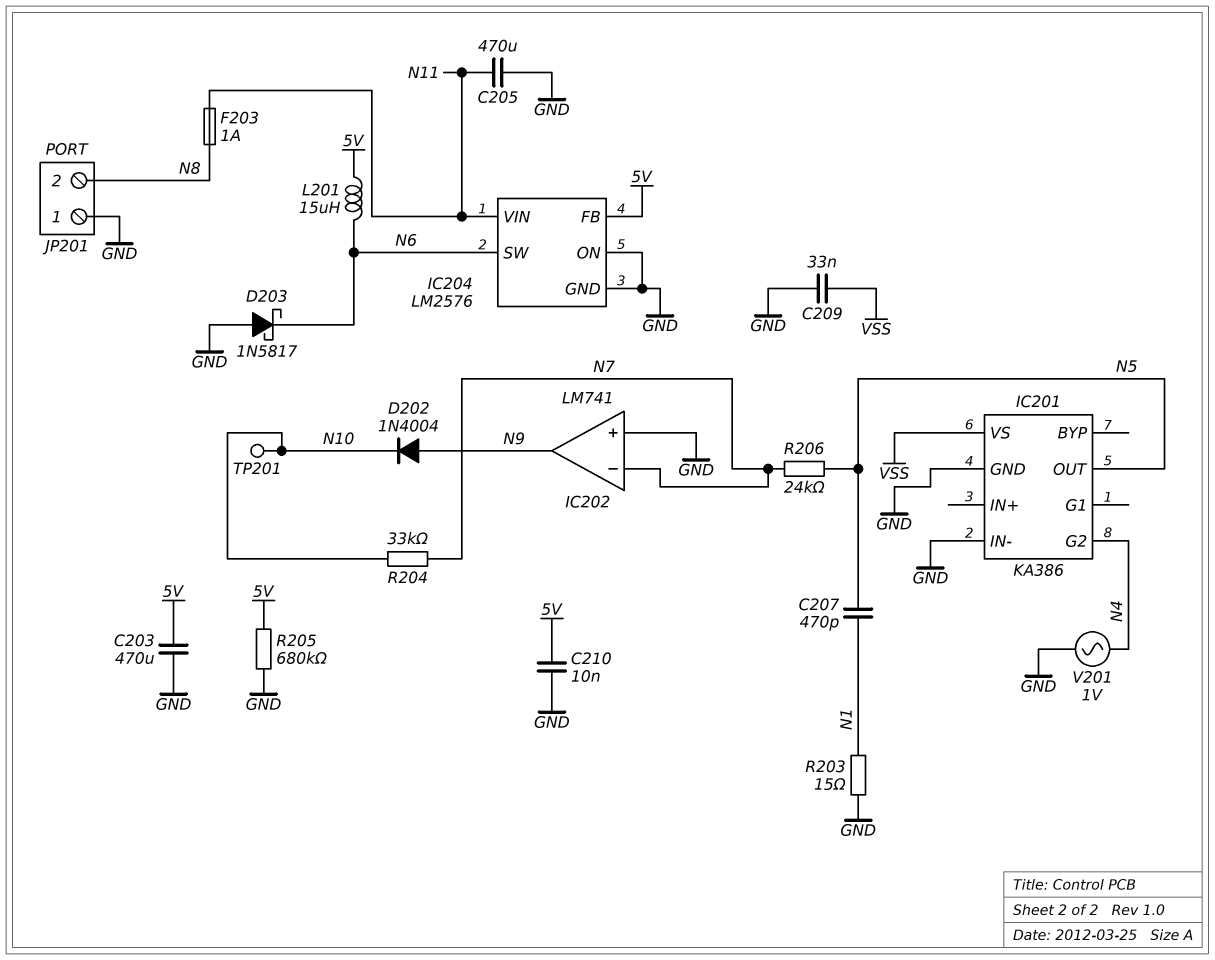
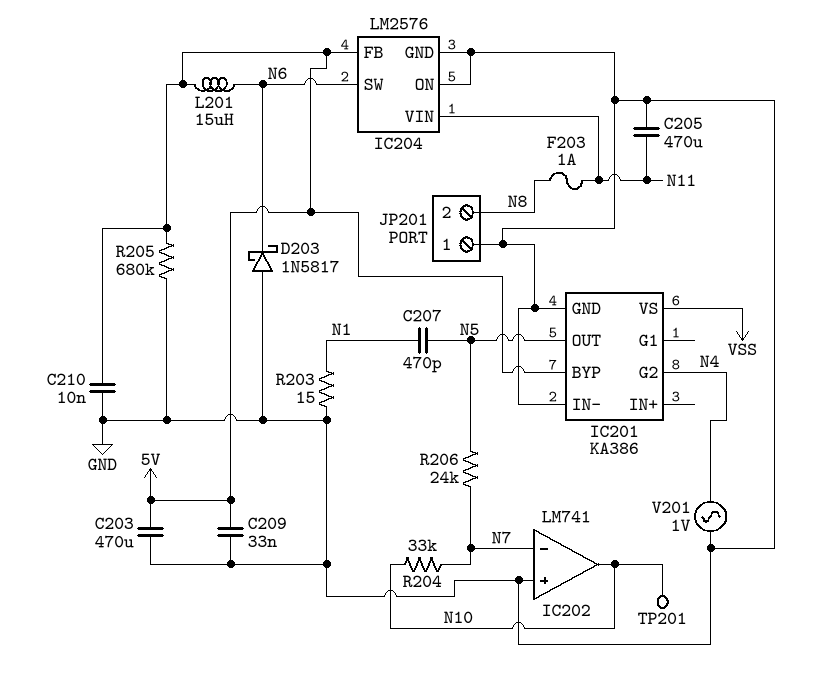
C209: 33nF (GND, VSS) -> 33nF (5V, GND)
D202: diode 1N4004 (A N9, K N10) -> none
IC201 pin BYP: none -> 5V
IC202 pin out: N9 -> N10

